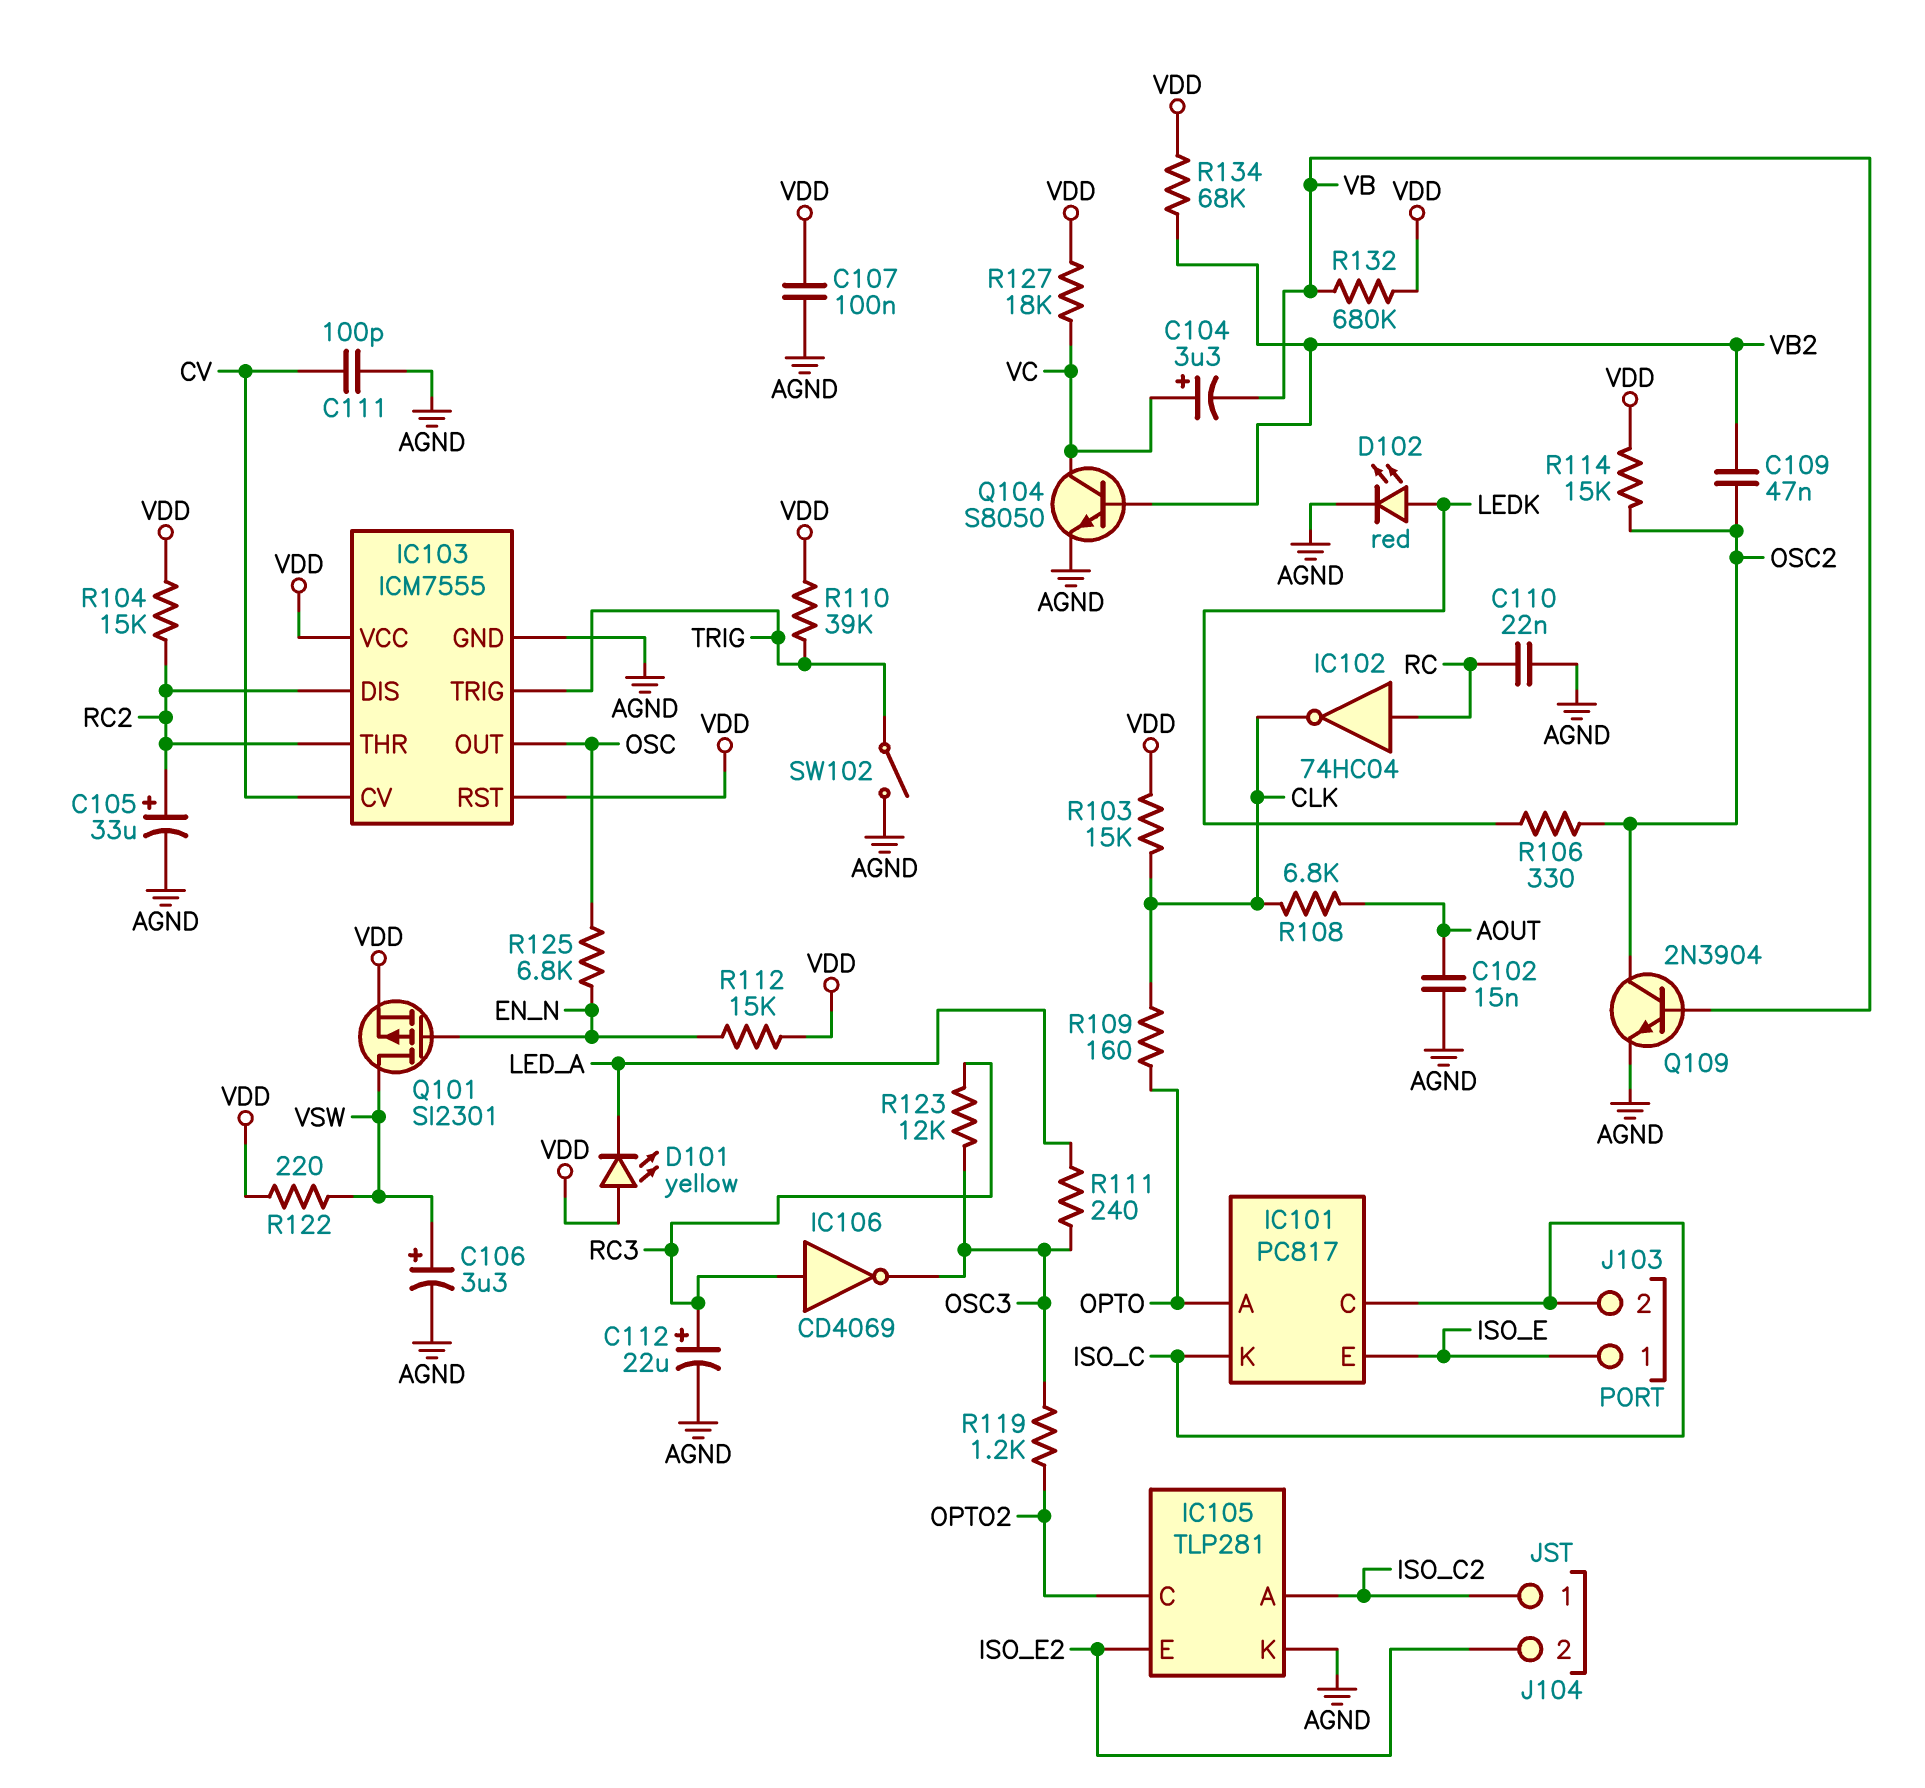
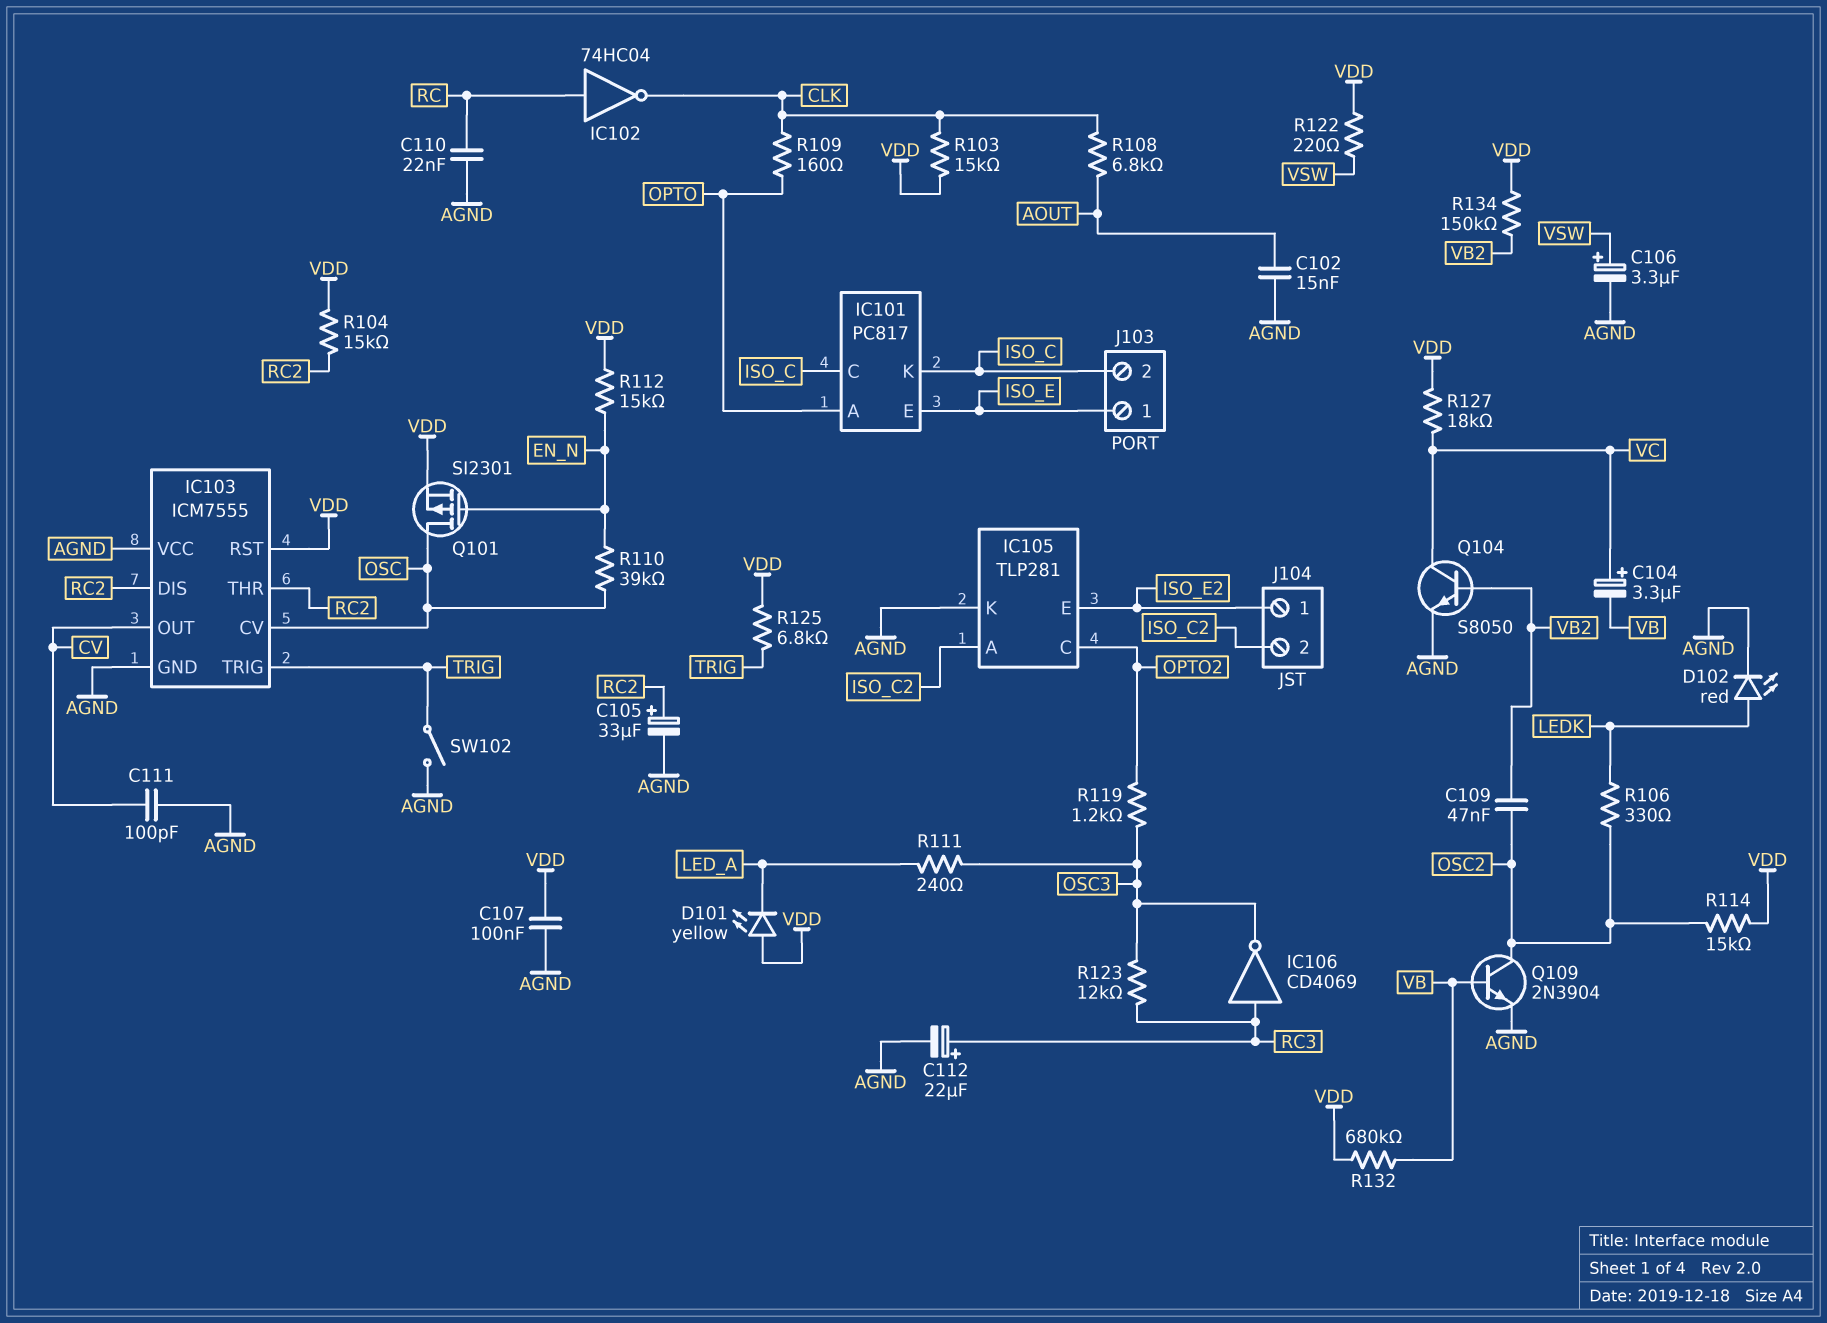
IC103 pin CV: CV -> OSC
IC103 pin OUT: OSC -> CV
IC103 pin VCC: VDD -> AGND
J104 pin 1: ISO_C2 -> ISO_E2
J104 pin 2: ISO_E2 -> ISO_C2
Q101: PMOS SI2301 (G EN_N, D VSW, S VDD) -> PMOS SI2301 (G EN_N, D OSC, S VDD)
R110: 39k (TRIG, VDD) -> 39k (EN_N, OSC)
R125: 6.8k (EN_N, OSC) -> 6.8k (TRIG, VDD)
R134: 68k (VB2, VDD) -> 150k (VB2, VDD)

